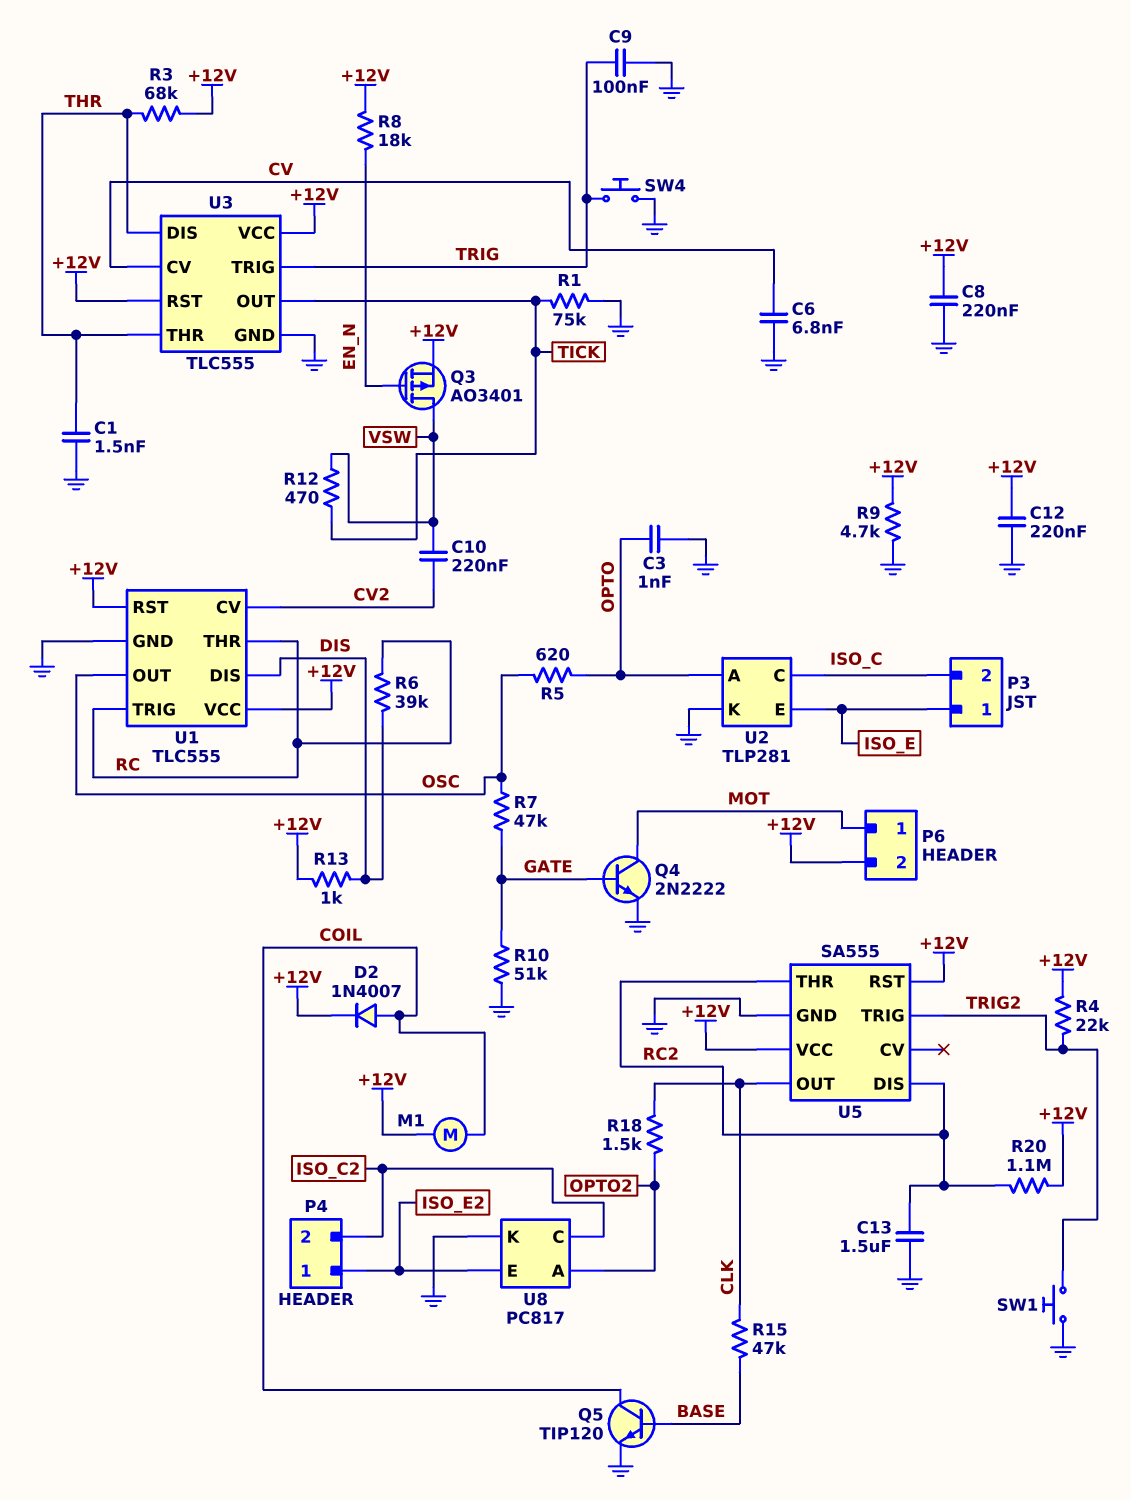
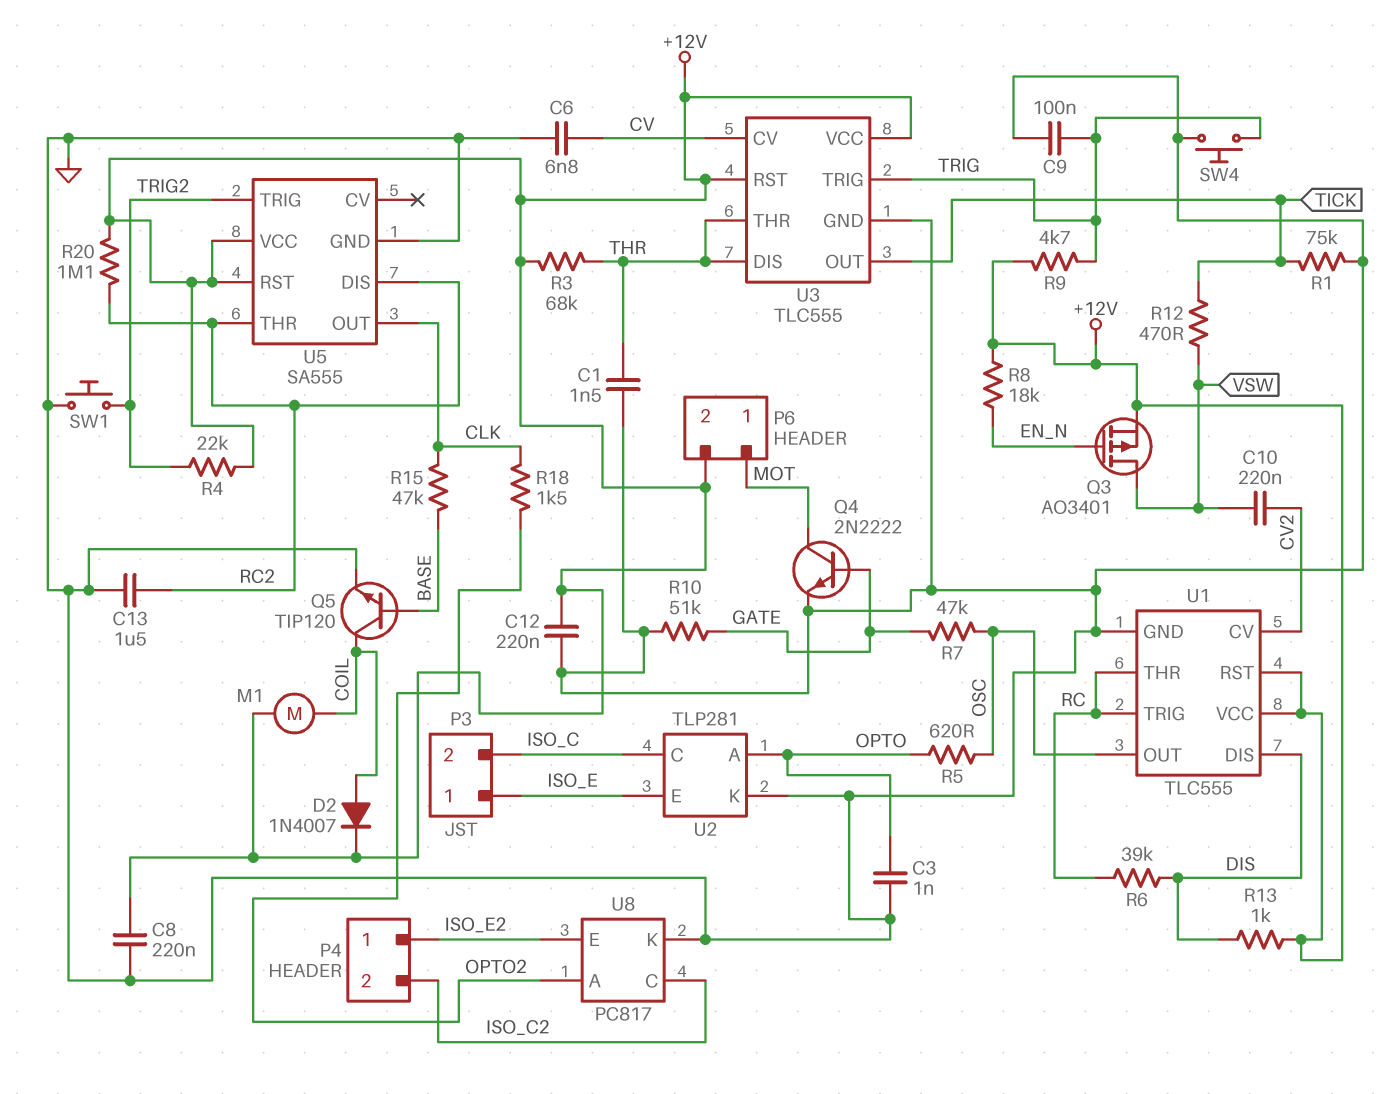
R9: 4.7k (+12V, GND) -> 4.7k (+12V, TRIG)

